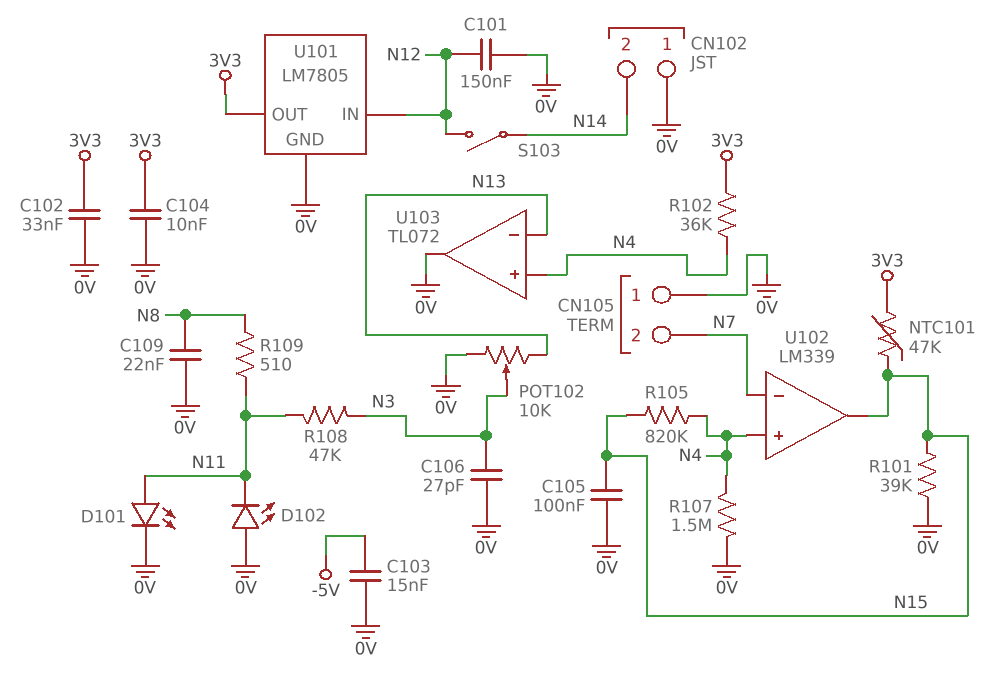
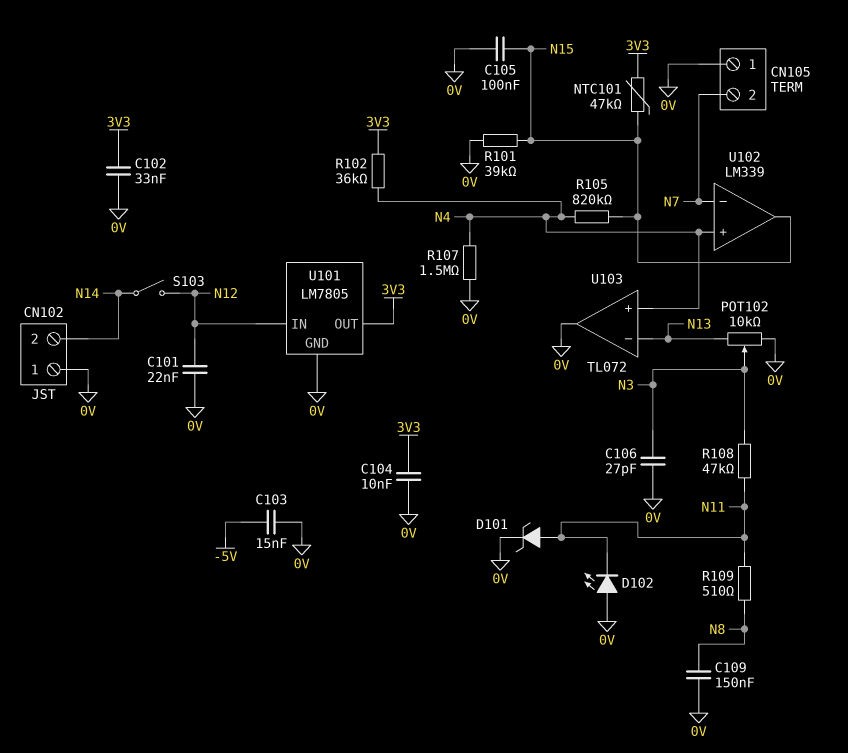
C101: 150nF (0V, N12) -> 22nF (0V, N12)
C109: 22nF (0V, N8) -> 150nF (0V, N8)
D101: LED (A N11, K 0V) -> zener (A N11, K 0V)

